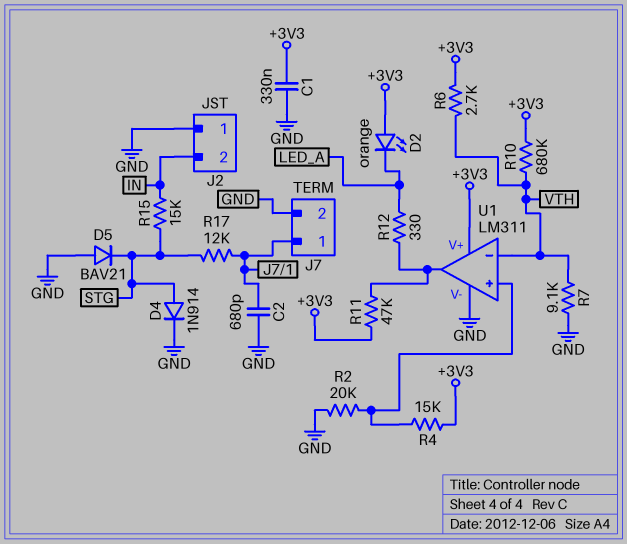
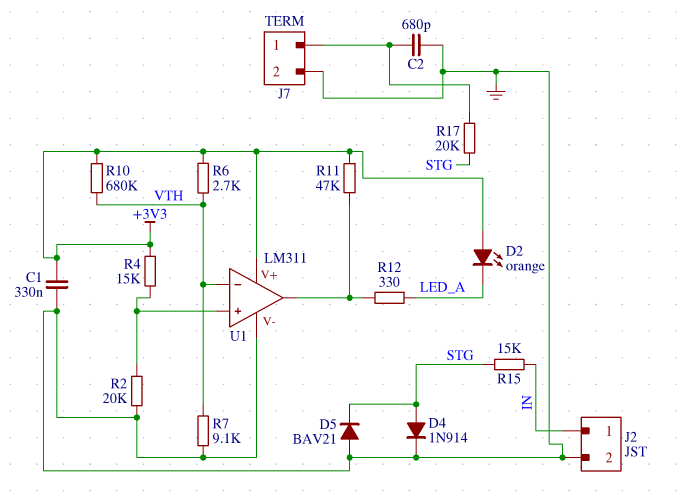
J2 pin 1: GND -> IN
J2 pin 2: IN -> GND
R17: 12k (J7/1, STG) -> 20k (J7/1, STG)

